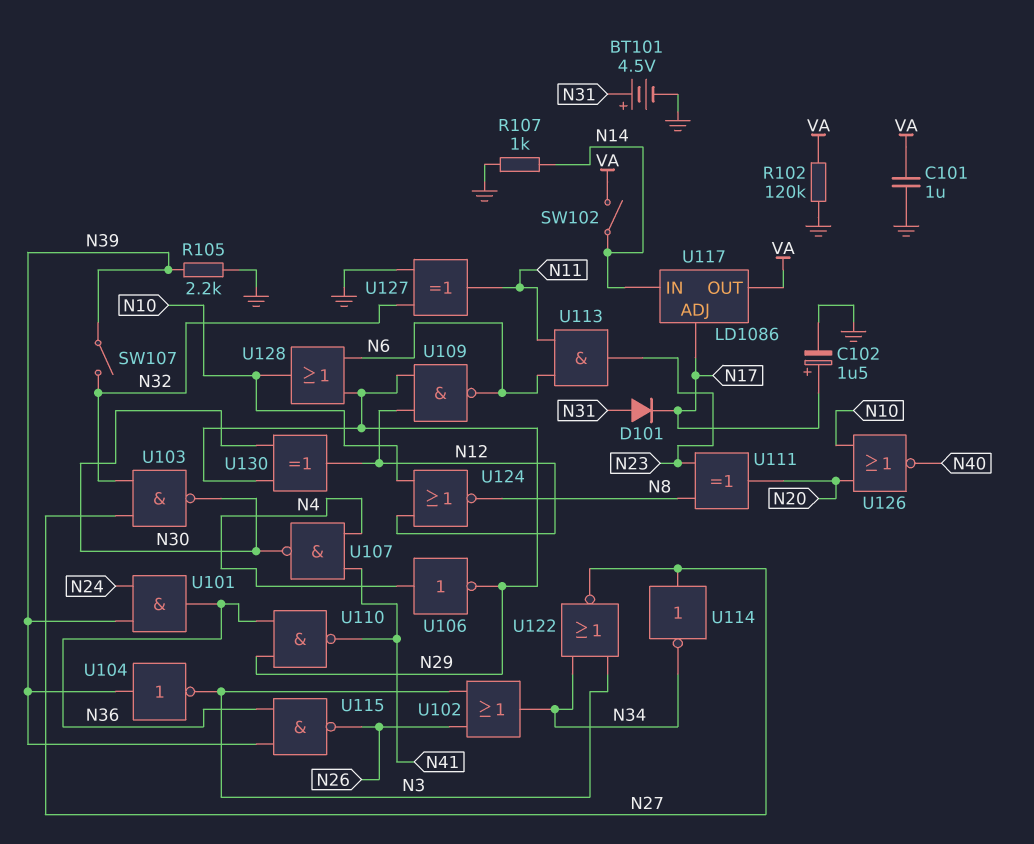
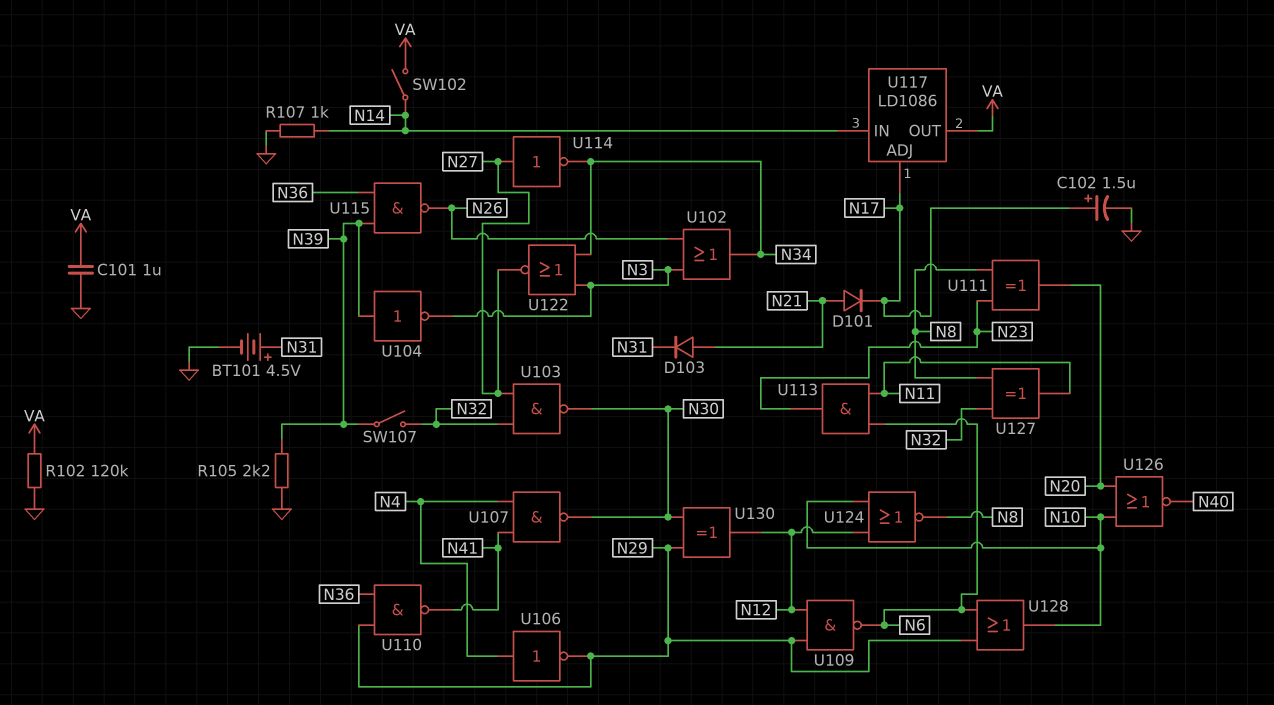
D101: diode (A N31, K N17) -> diode (A N21, K N17)
D103: none -> diode (A N21, K N31)
U101: AND (in N24, in N39, out N36) -> none
U127: XOR (in GND, in N32, out N11) -> XOR (in N8, in N32, out N11)

